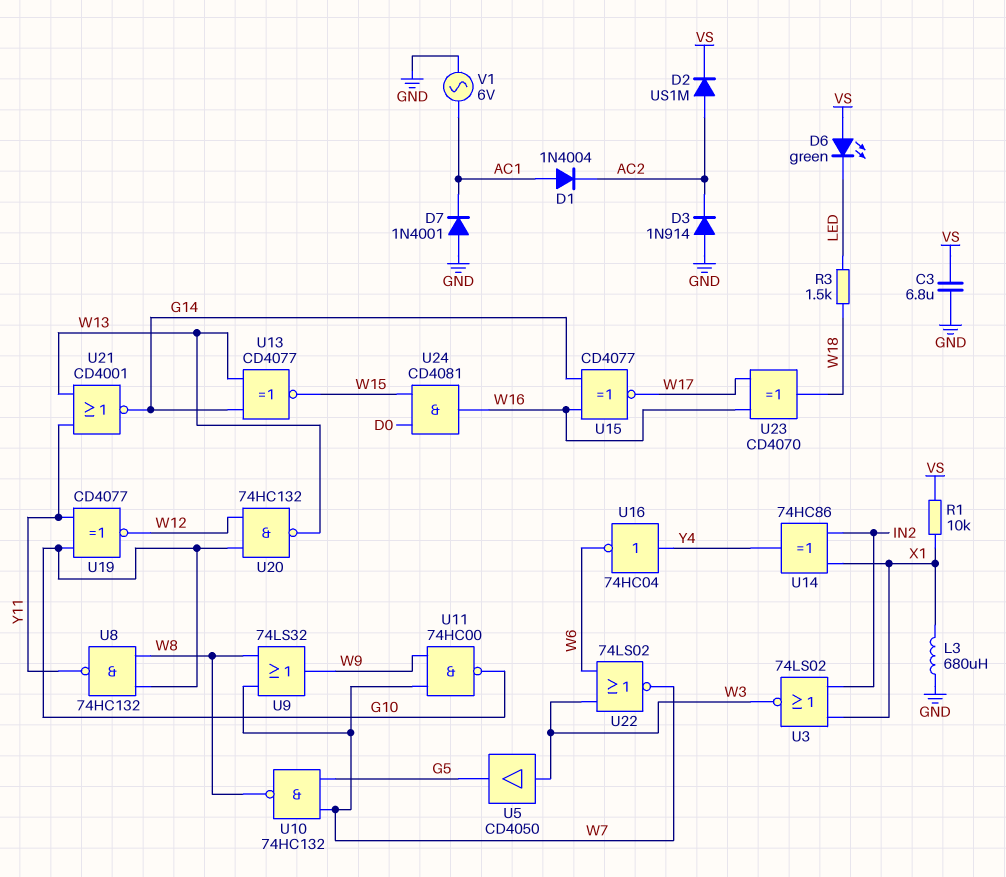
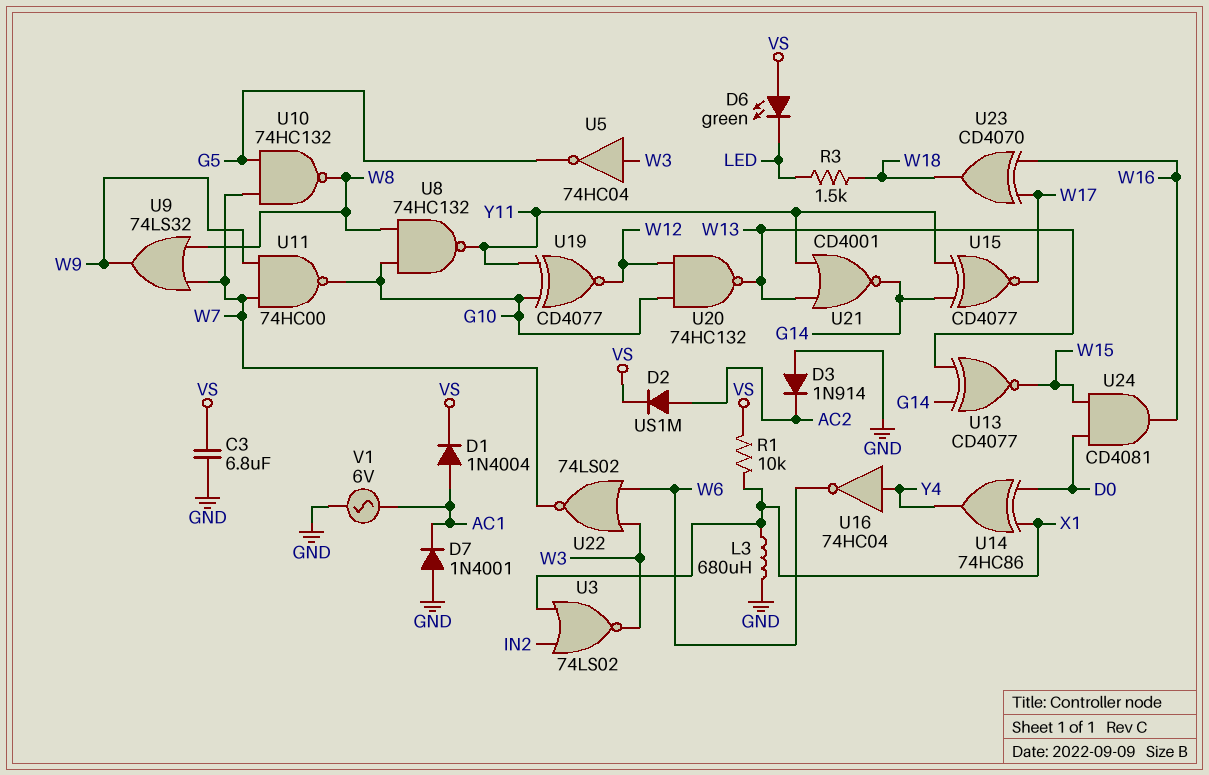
D1: diode 1N4004 (A AC1, K AC2) -> diode 1N4004 (A AC1, K VS)
U5: buffer CD4050 (in W3, out G5) -> NOT 74HC04 (in W3, out G5)
U14: XOR 74HC86 (in IN2, in X1, out Y4) -> XOR 74HC86 (in D0, in X1, out Y4)
U15: XNOR CD4077 (in G14, in W16, out W17) -> XNOR CD4077 (in G14, in Y11, out W17)

